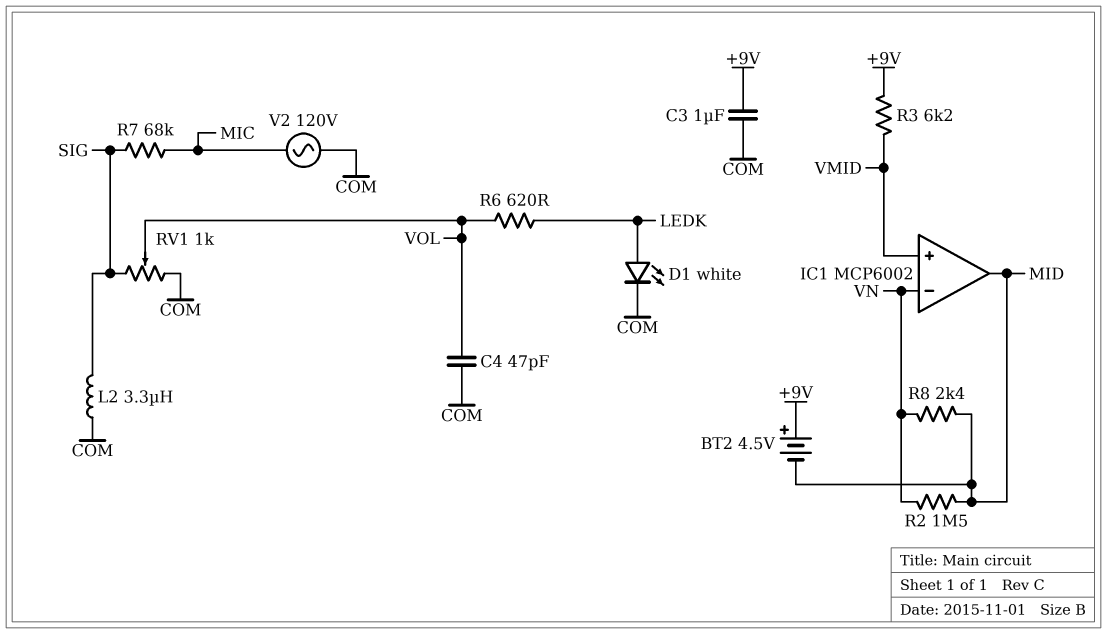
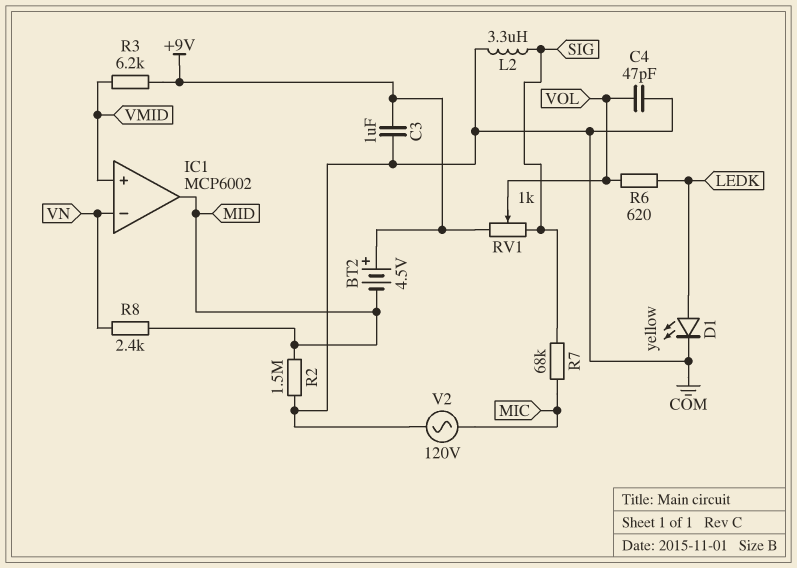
D1: LED white (A LEDK, K COM) -> LED yellow (A LEDK, K COM)
R2: 1.5M (MID, VN) -> 1.5M (COM, MID)
RV1: 1k (COM, SIG, wiper VOL) -> 1k (+9V, SIG, wiper VOL)

